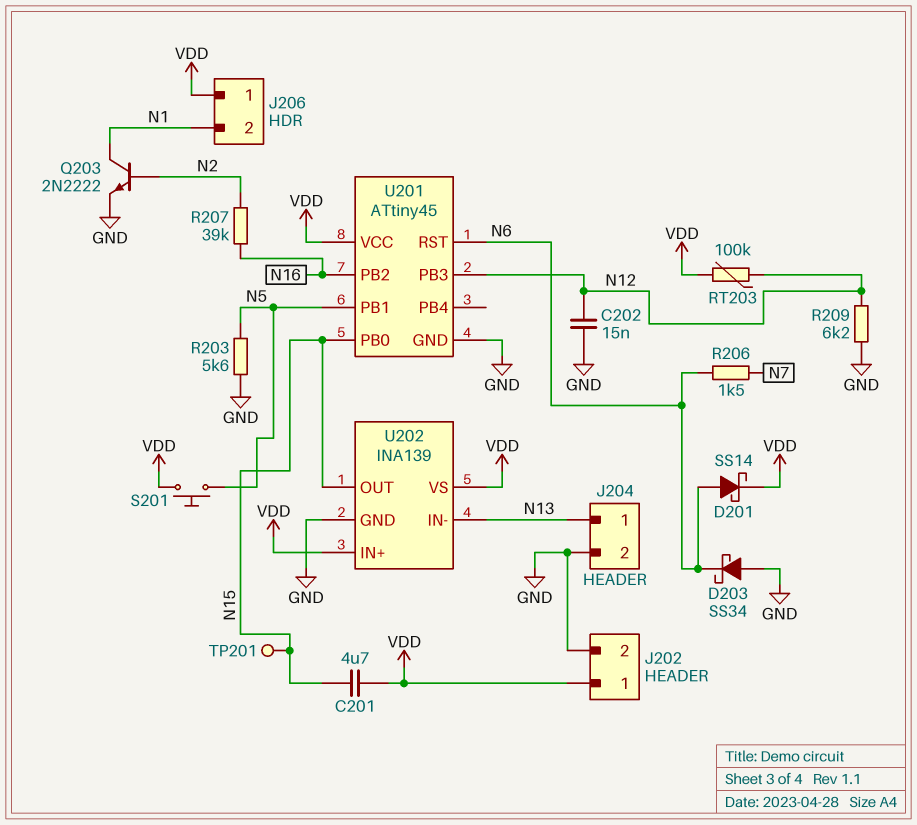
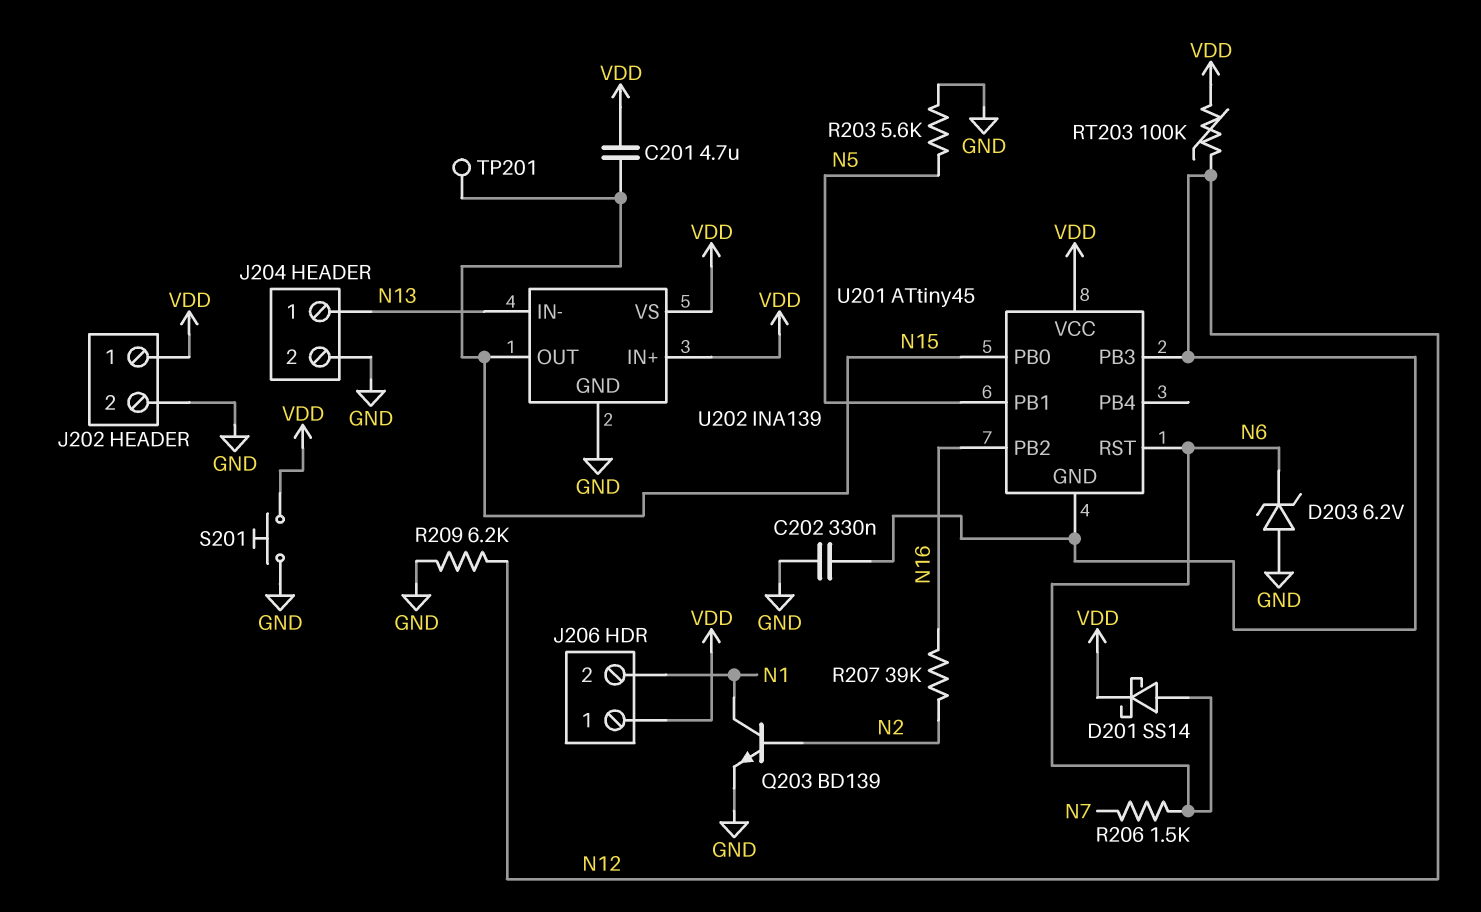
C202: 15nF (GND, N12) -> 330nF (GND, N12)
D203: schottky SS34 (A GND, K N6) -> zener 6.2V (A GND, K N6)
Q203: NPN 2N2222 (B N2, C N1, E GND) -> NPN BD139 (B N2, C N1, E GND)
S201: button (N5, VDD) -> button (GND, VDD)
U201 pin GND: GND -> N12

